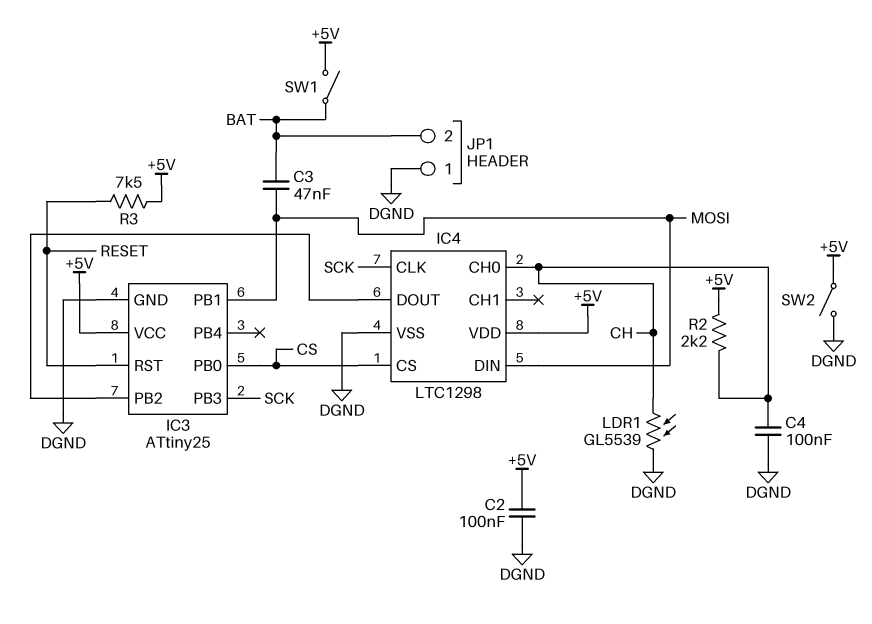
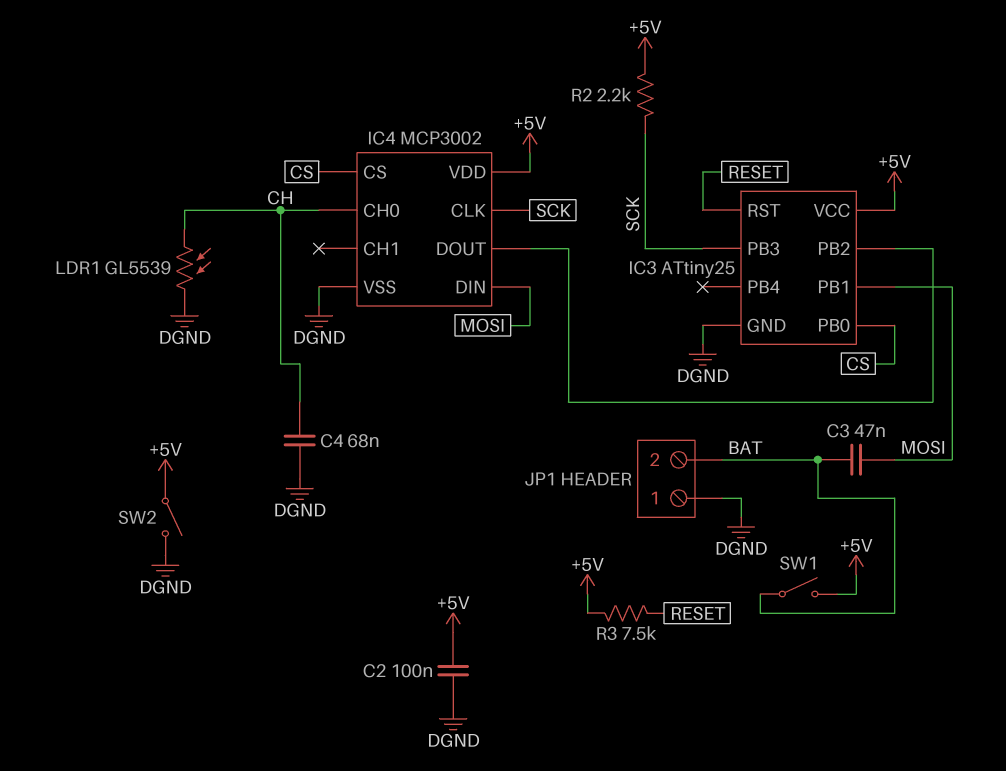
C4: 100nF (CH, DGND) -> 68nF (CH, DGND)
IC4: LTC1298 -> MCP3002
R2: 2.2k (+5V, CH) -> 2.2k (+5V, SCK)

